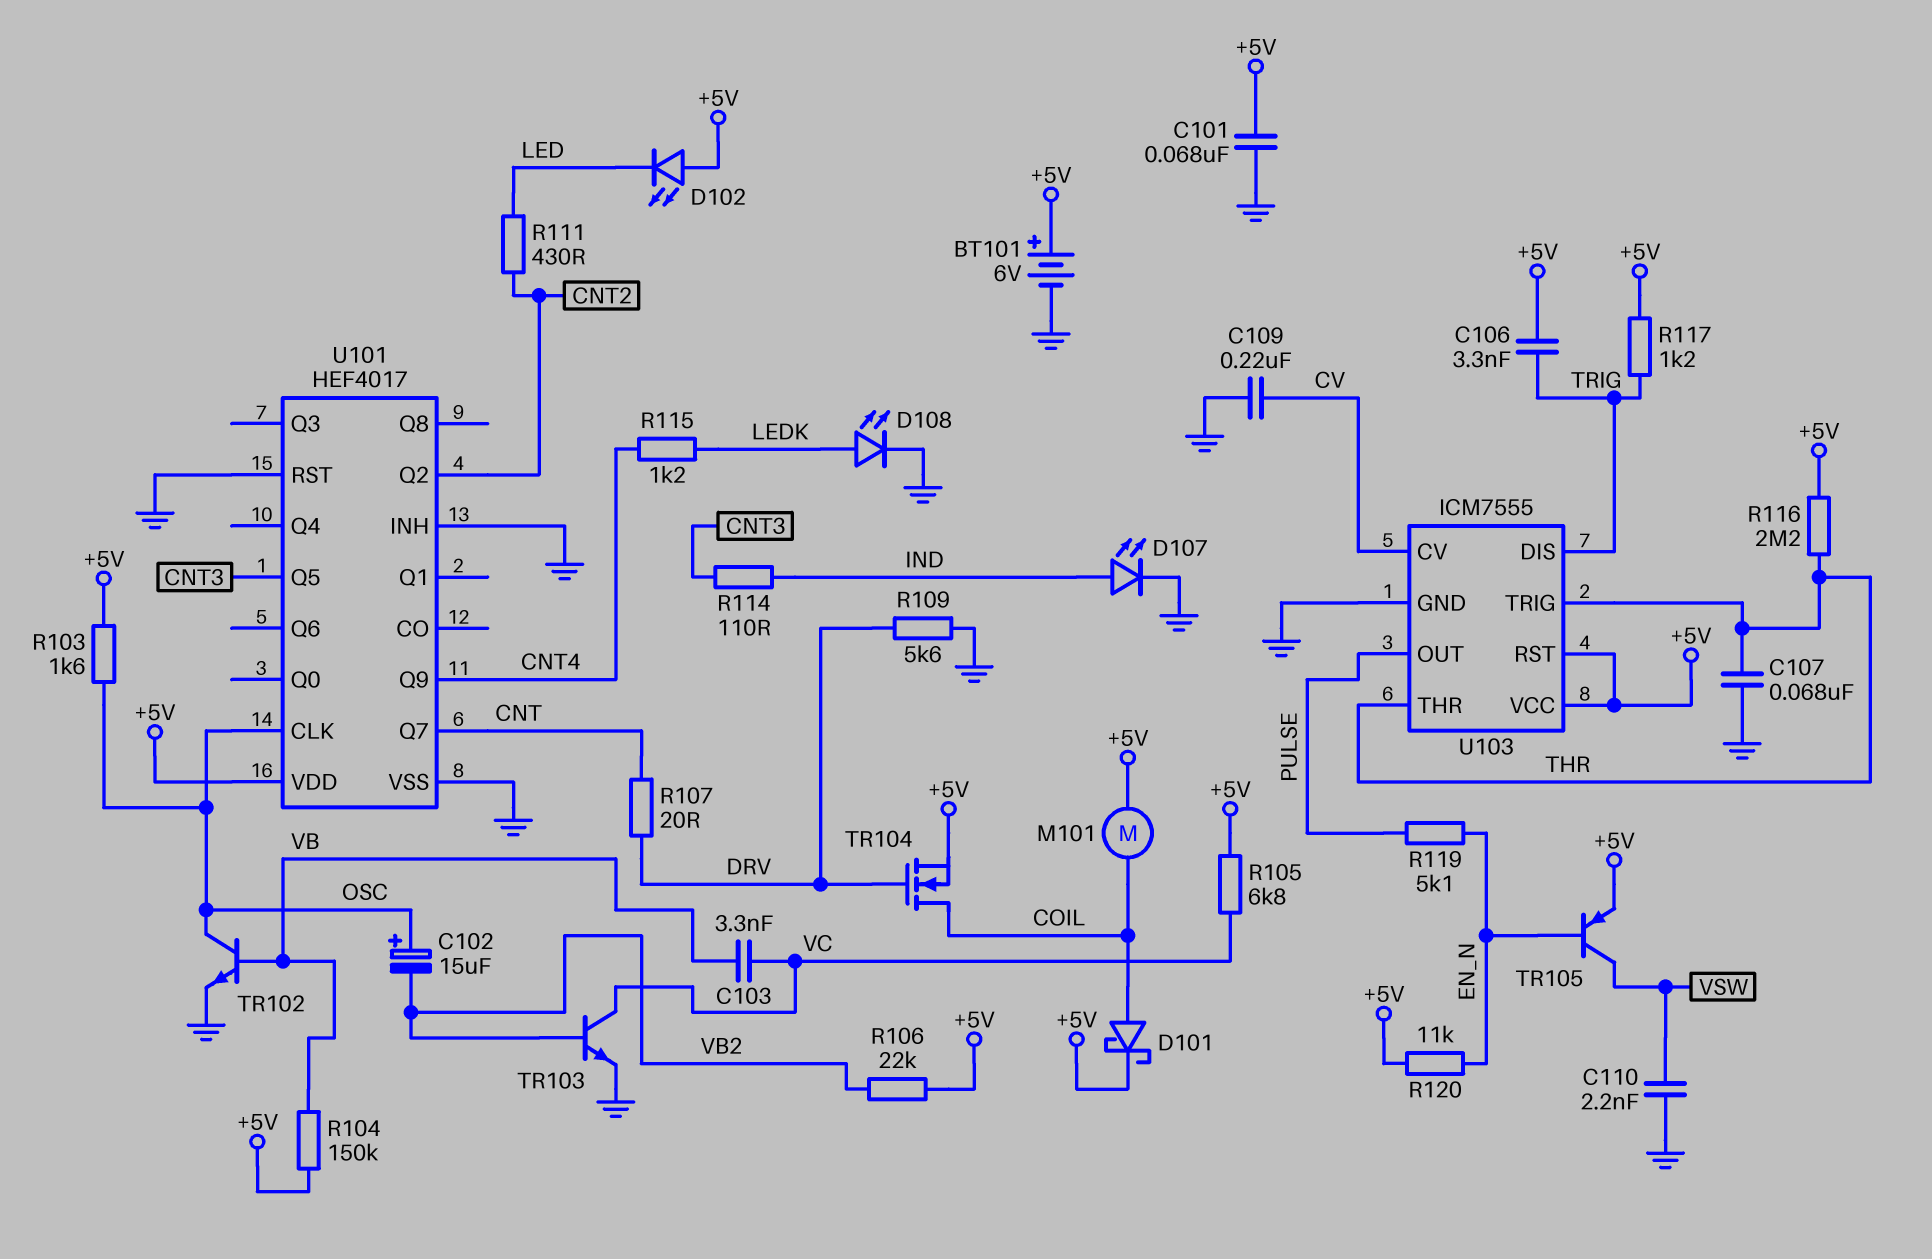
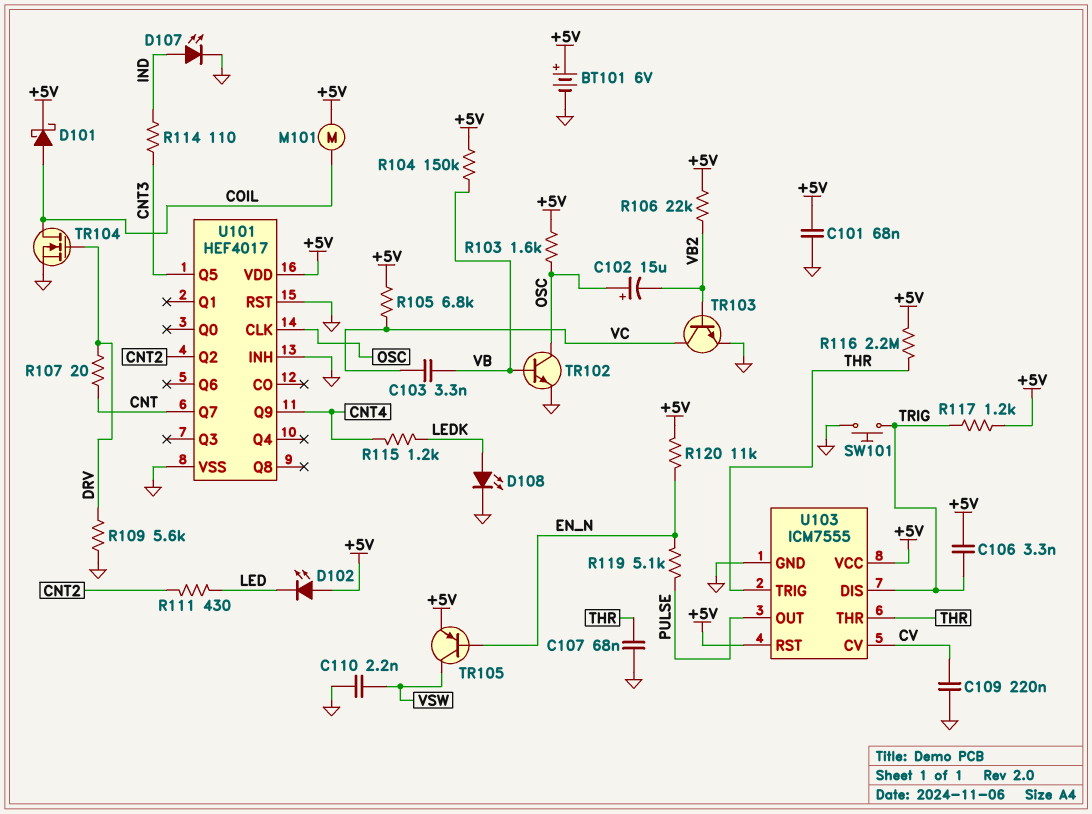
SW101: none -> button (GND, TRIG)
TR104: NMOS (G DRV, D COIL, S +5V) -> NMOS (G DRV, D COIL, S GND)

